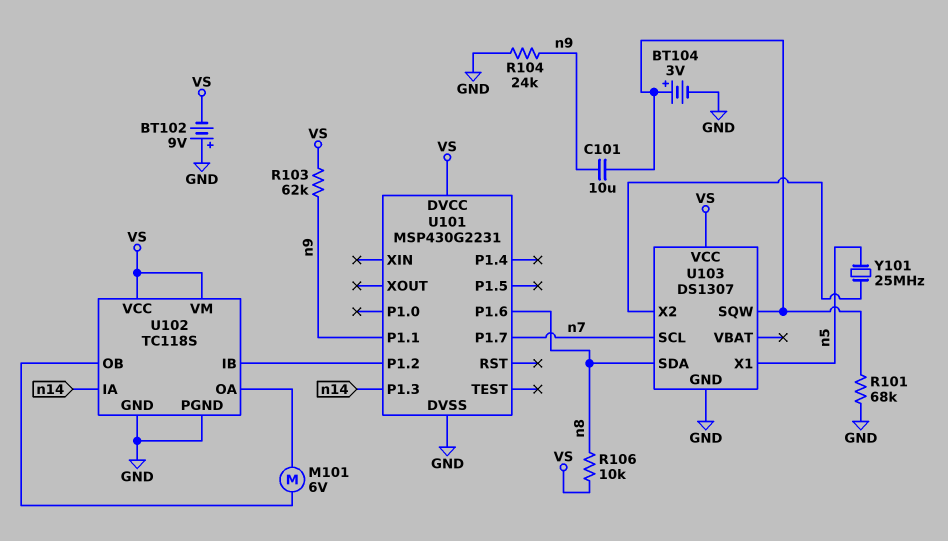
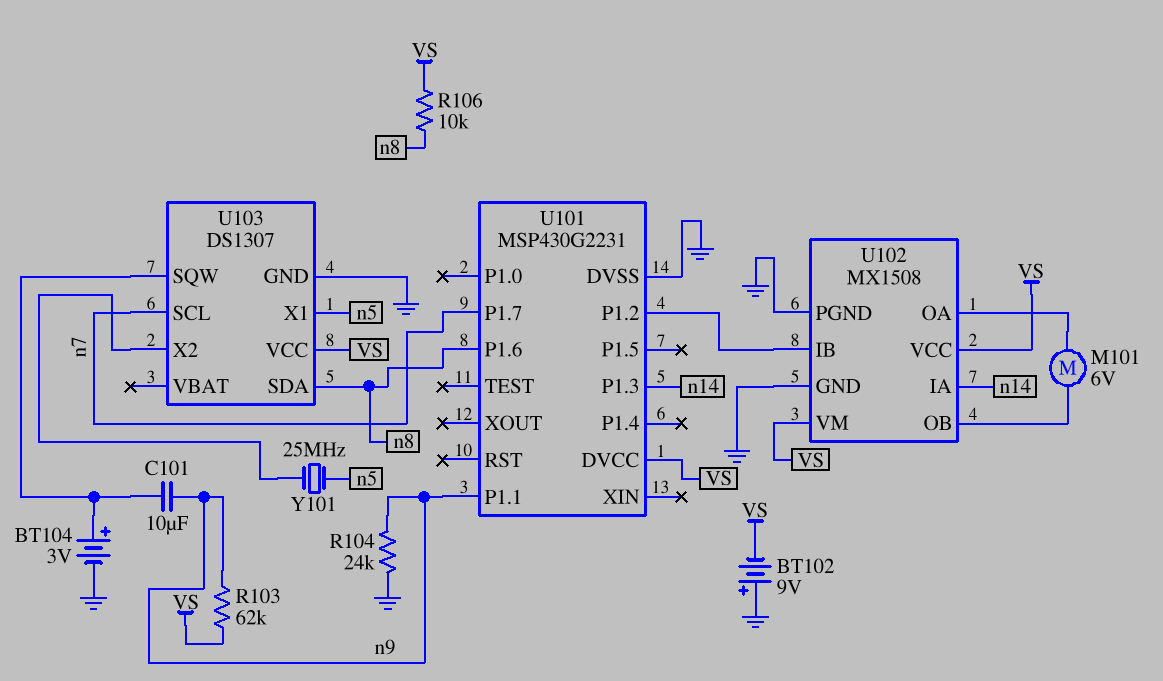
R101: 68k (GND, U103/SQW) -> none
U102: TC118S -> MX1508

